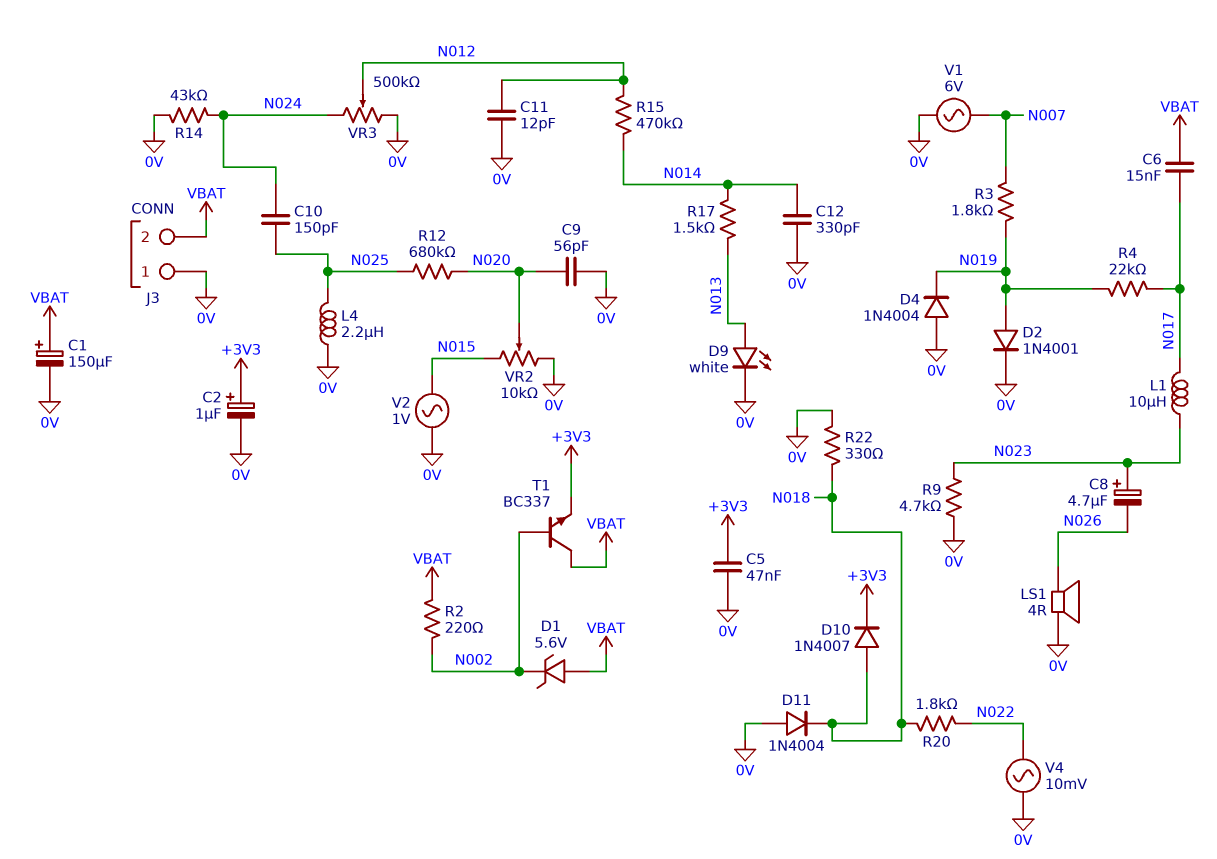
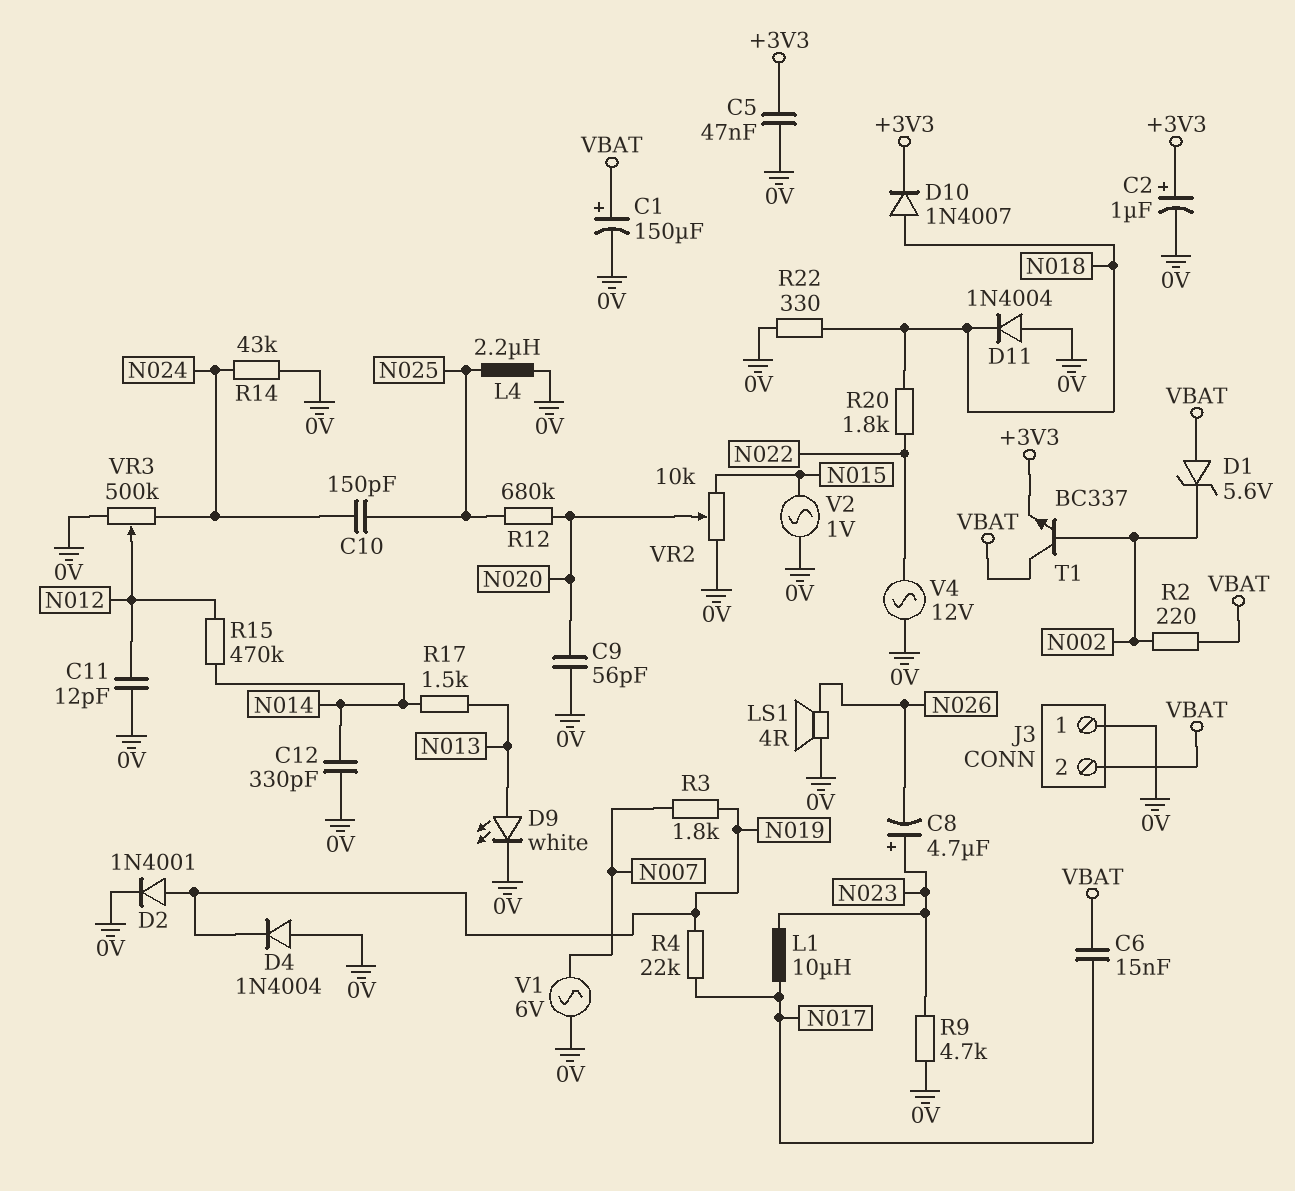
V4: AC 10mV (0V, N022) -> AC 12V (0V, N022)

